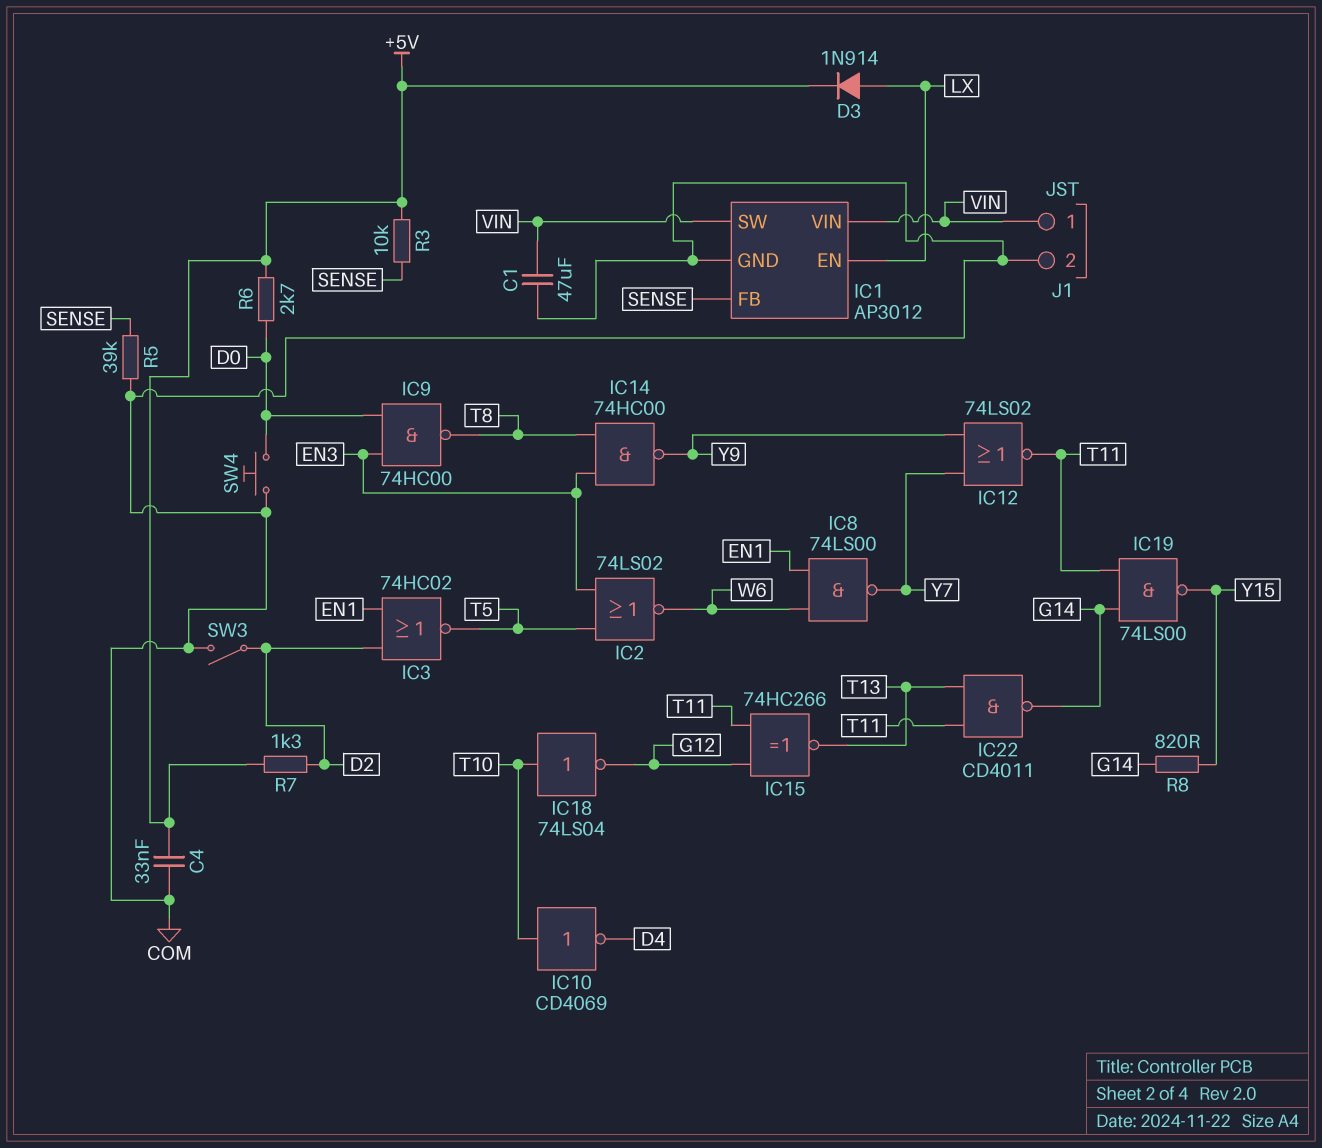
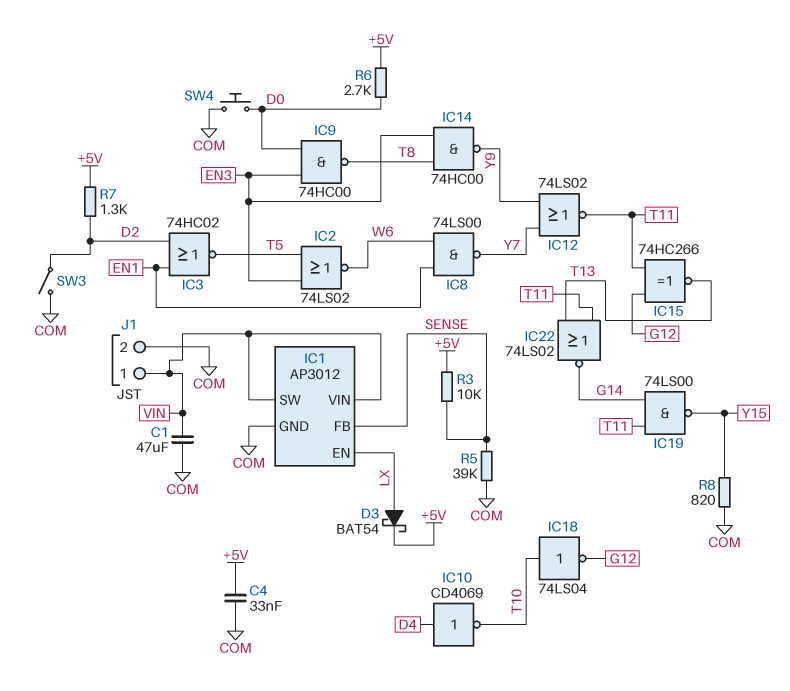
D3: diode 1N914 (A LX, K +5V) -> schottky BAT54 (A LX, K +5V)
IC10: NOT CD4069 (in T10, out D4) -> NOT CD4069 (in D4, out T10)
IC22: NAND CD4011 (in T11, in T13, out G14) -> NOR 74LS02 (in T11, in T13, out G14)
R8: 820 (G14, Y15) -> 820 (COM, Y15)

